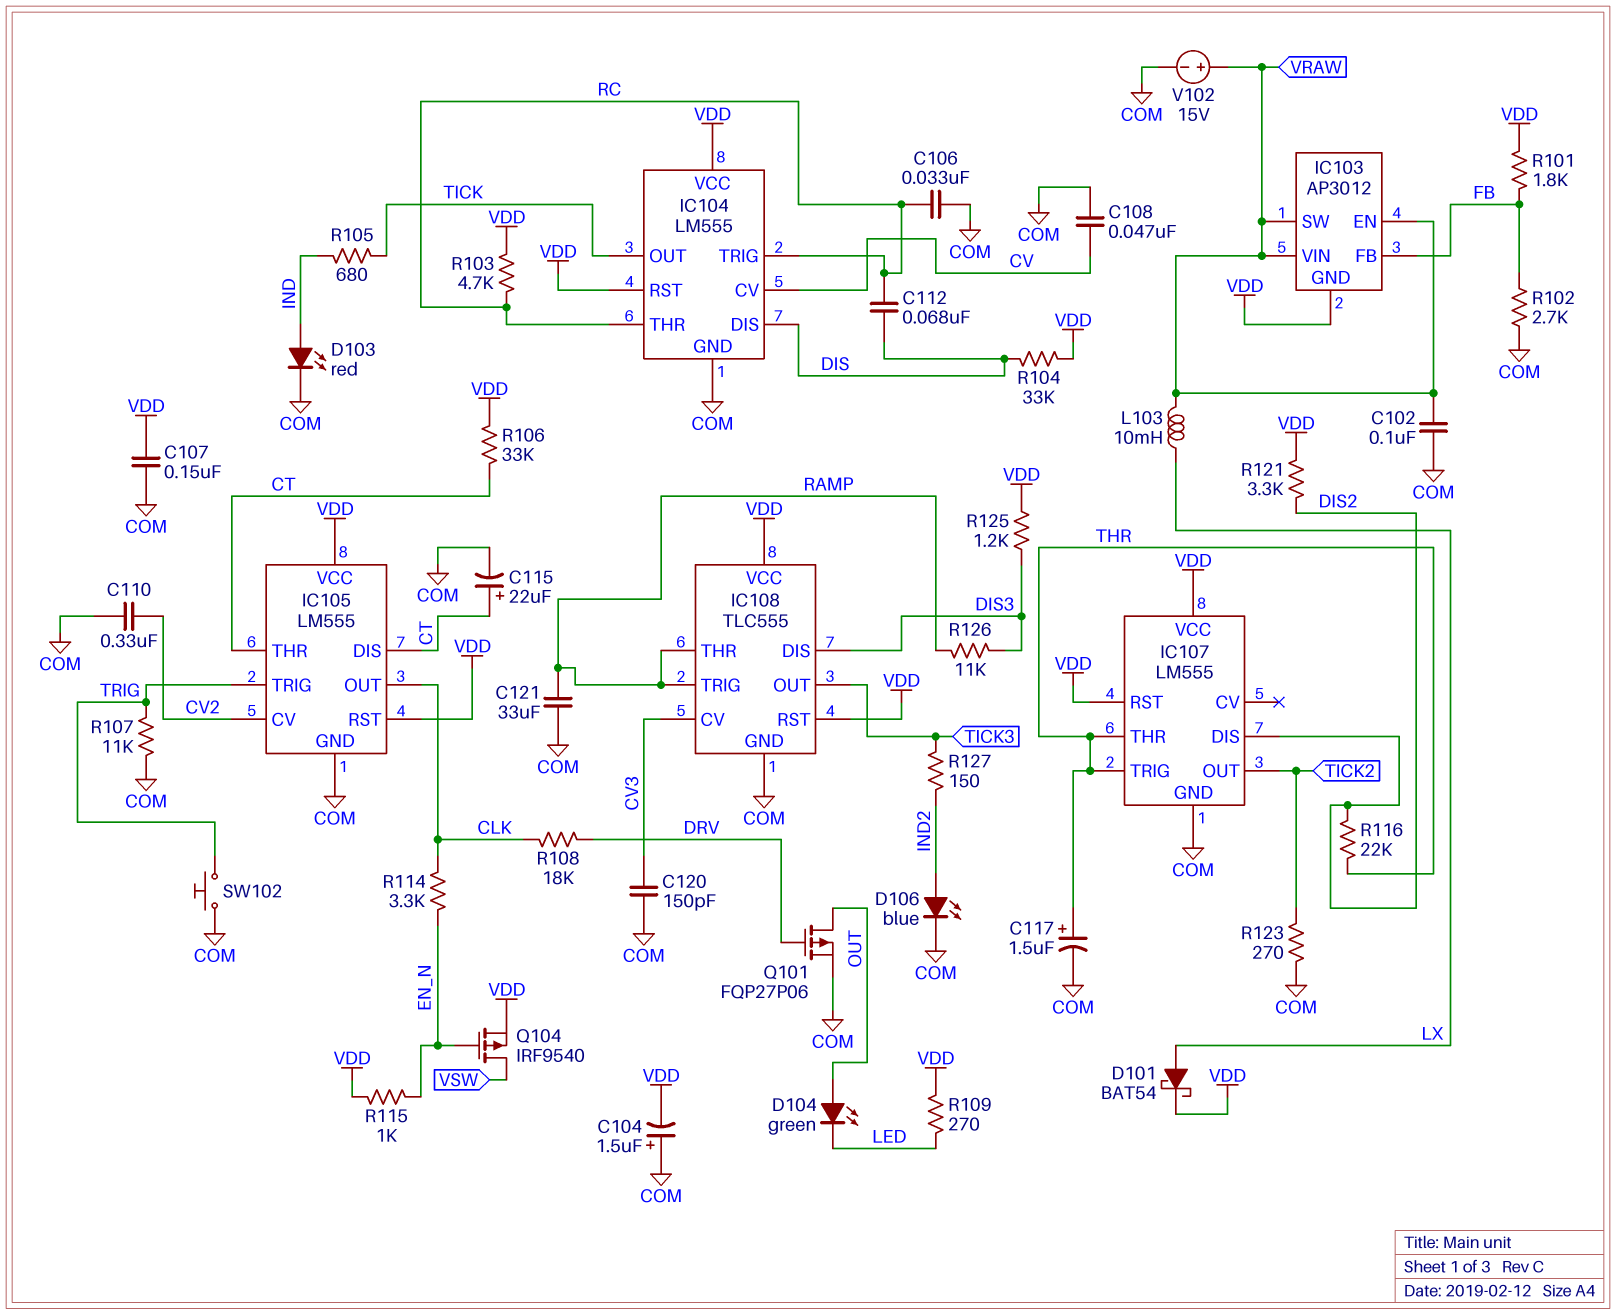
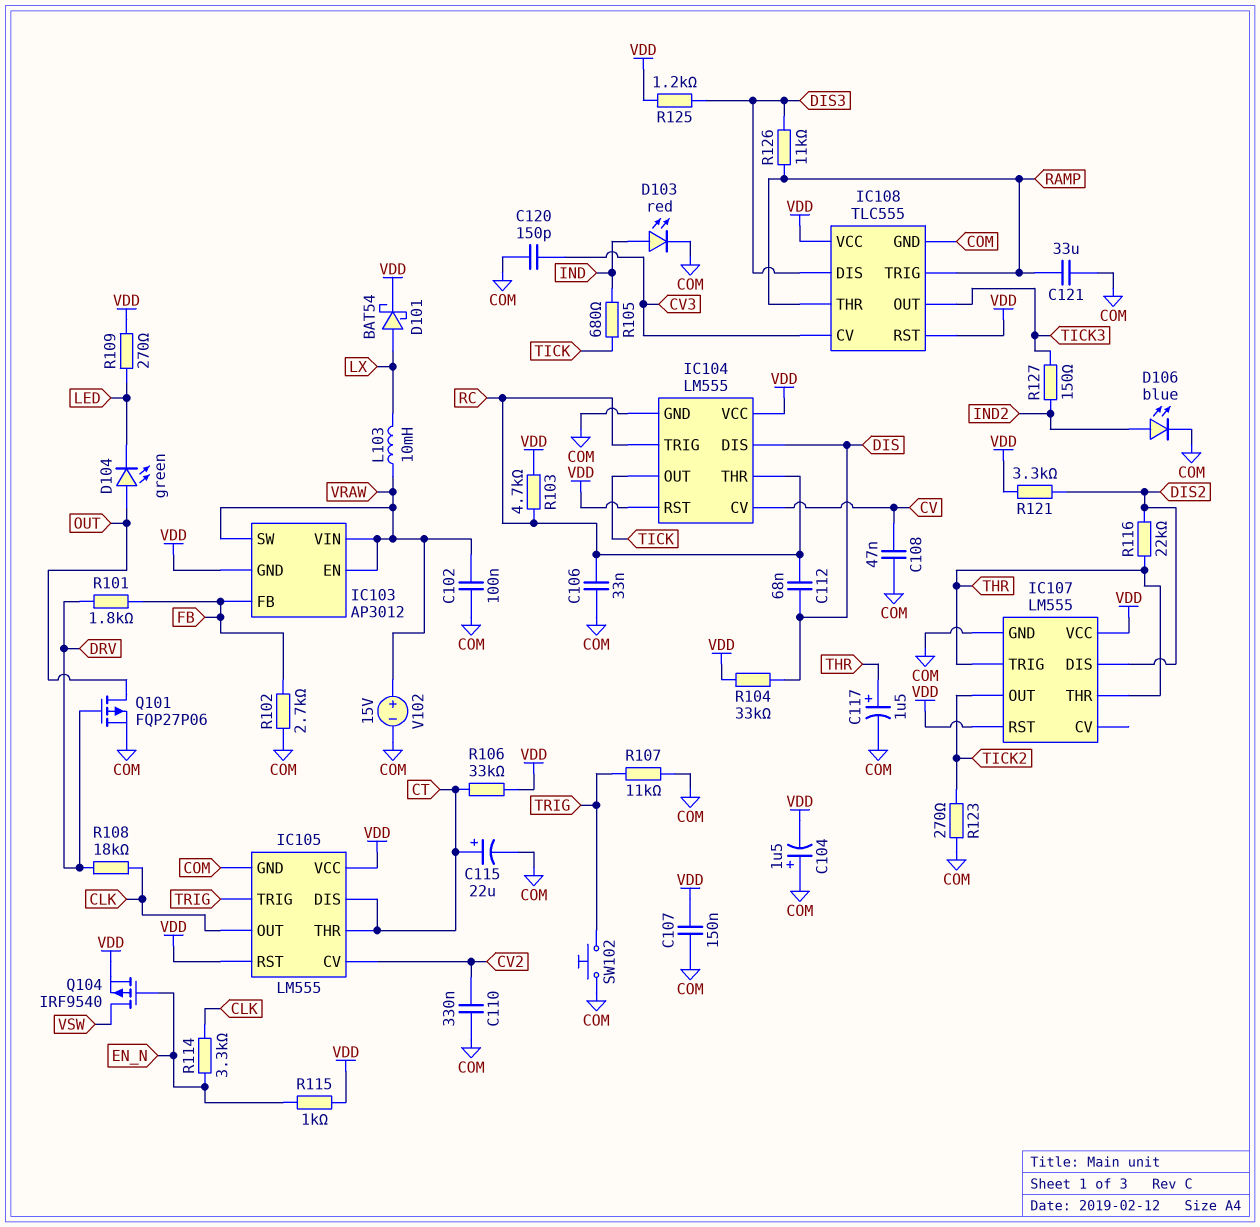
R101: 1.8k (FB, VDD) -> 1.8k (DRV, FB)

